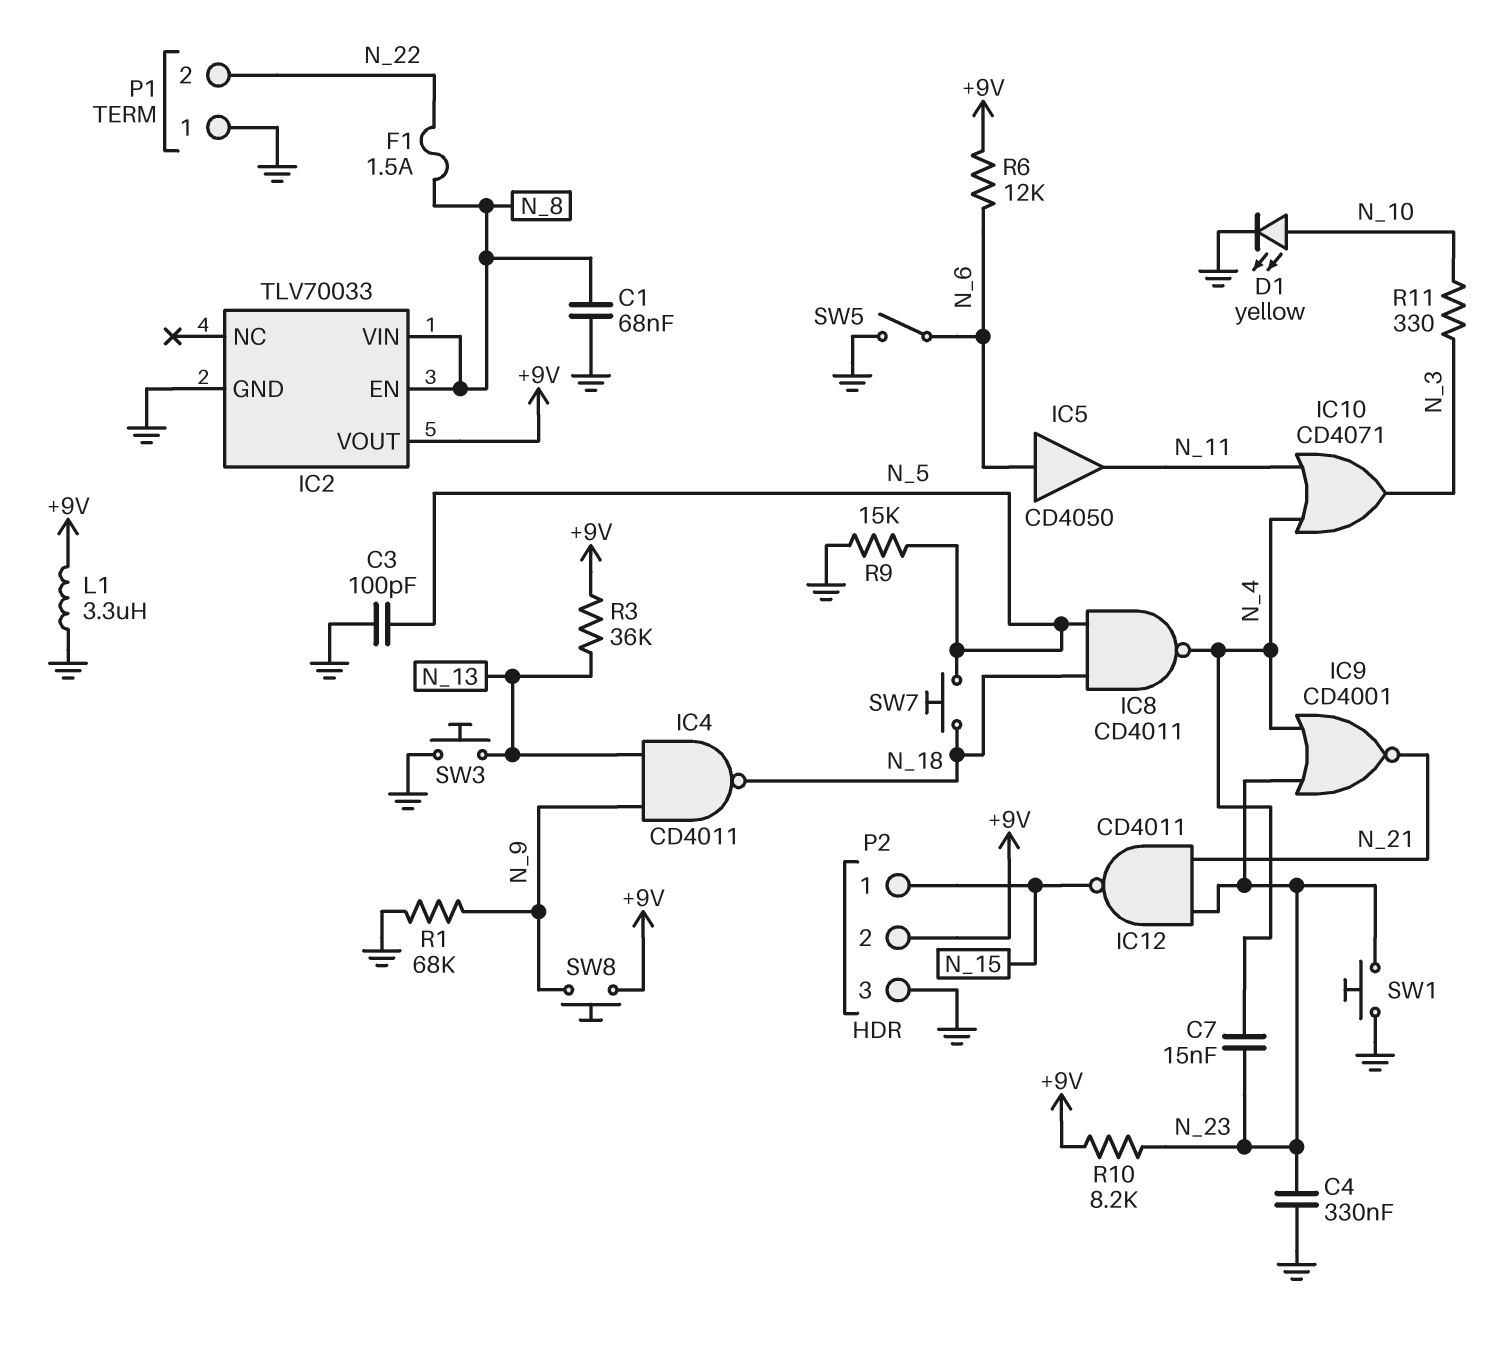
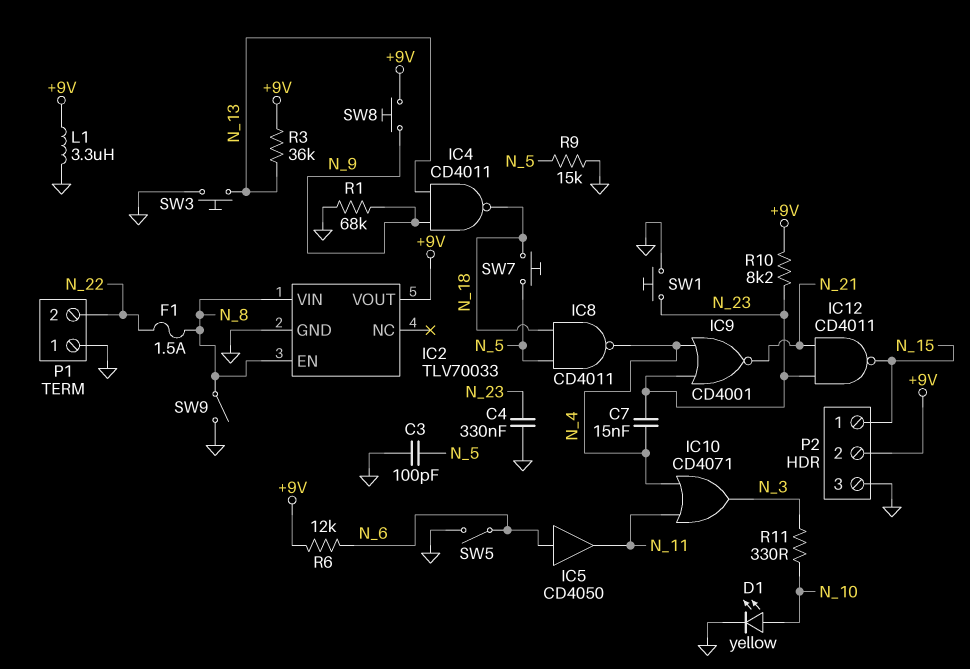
C1: 68nF (GND, N_8) -> none
SW9: none -> switch (GND, N_8)

